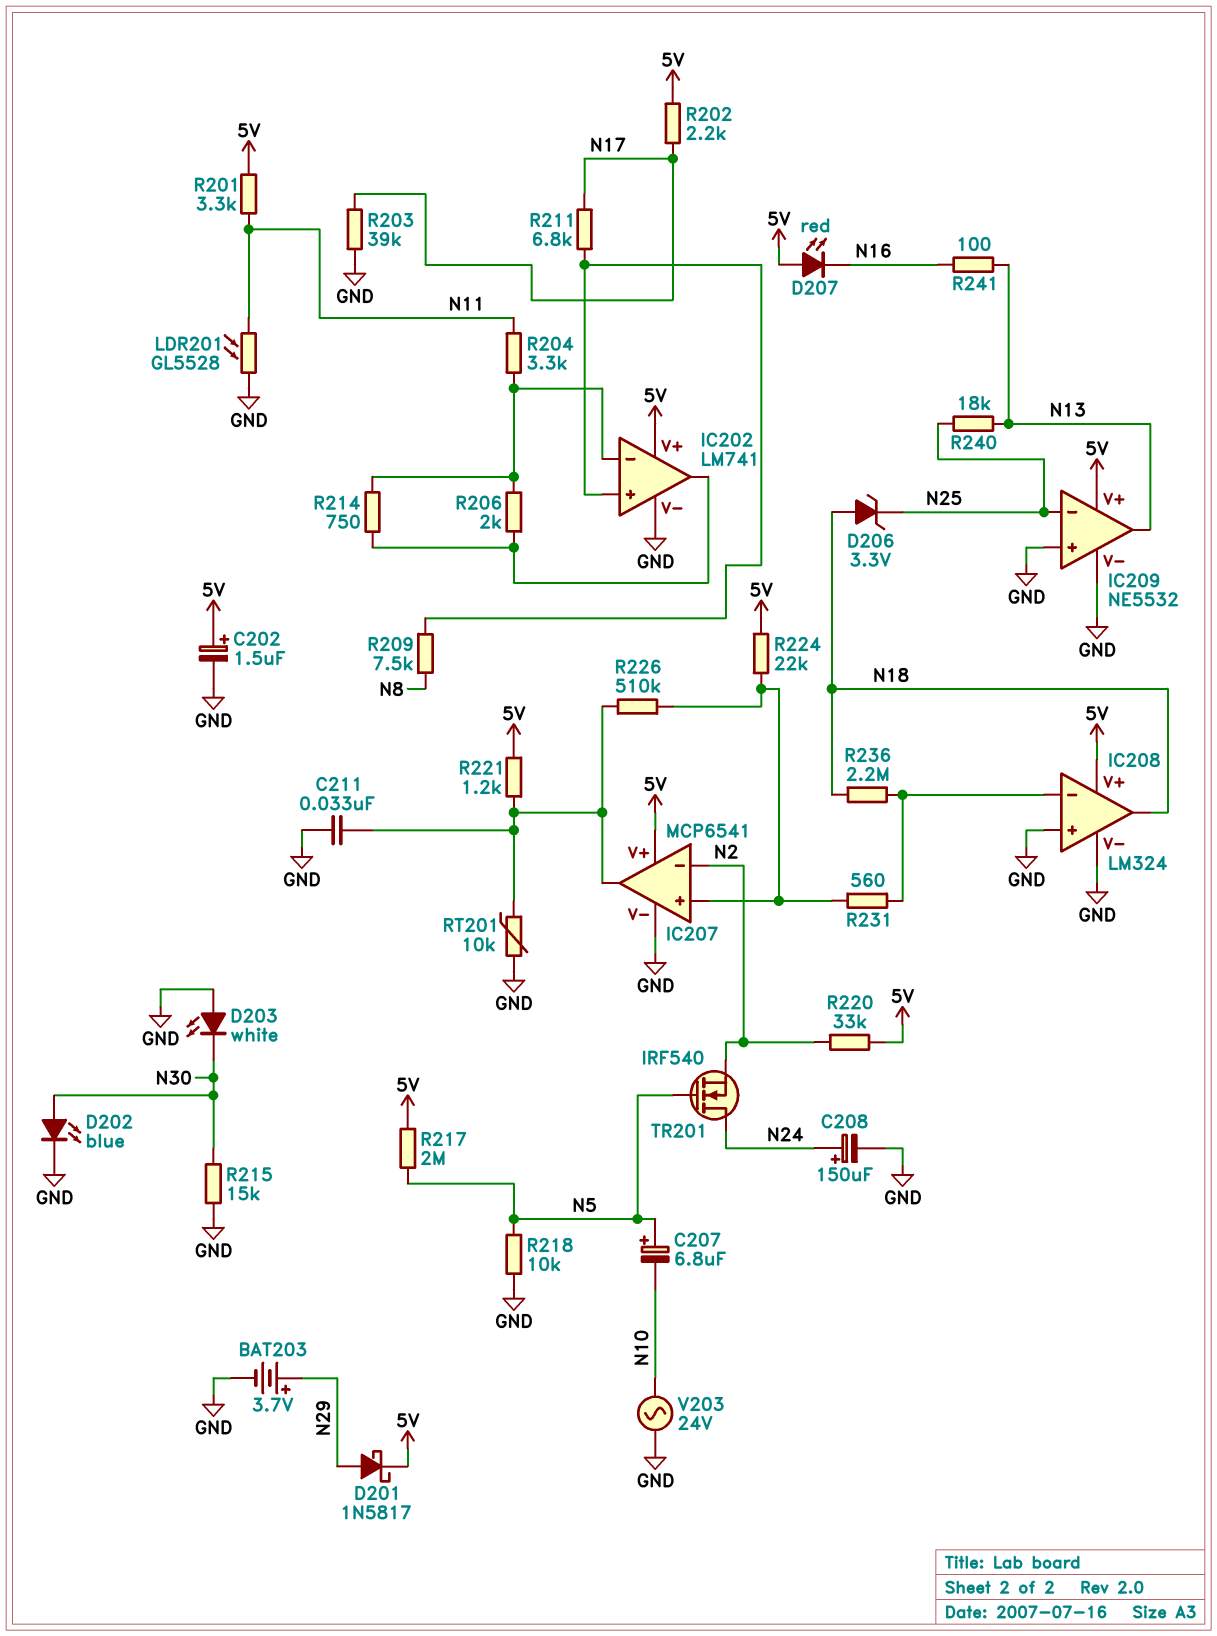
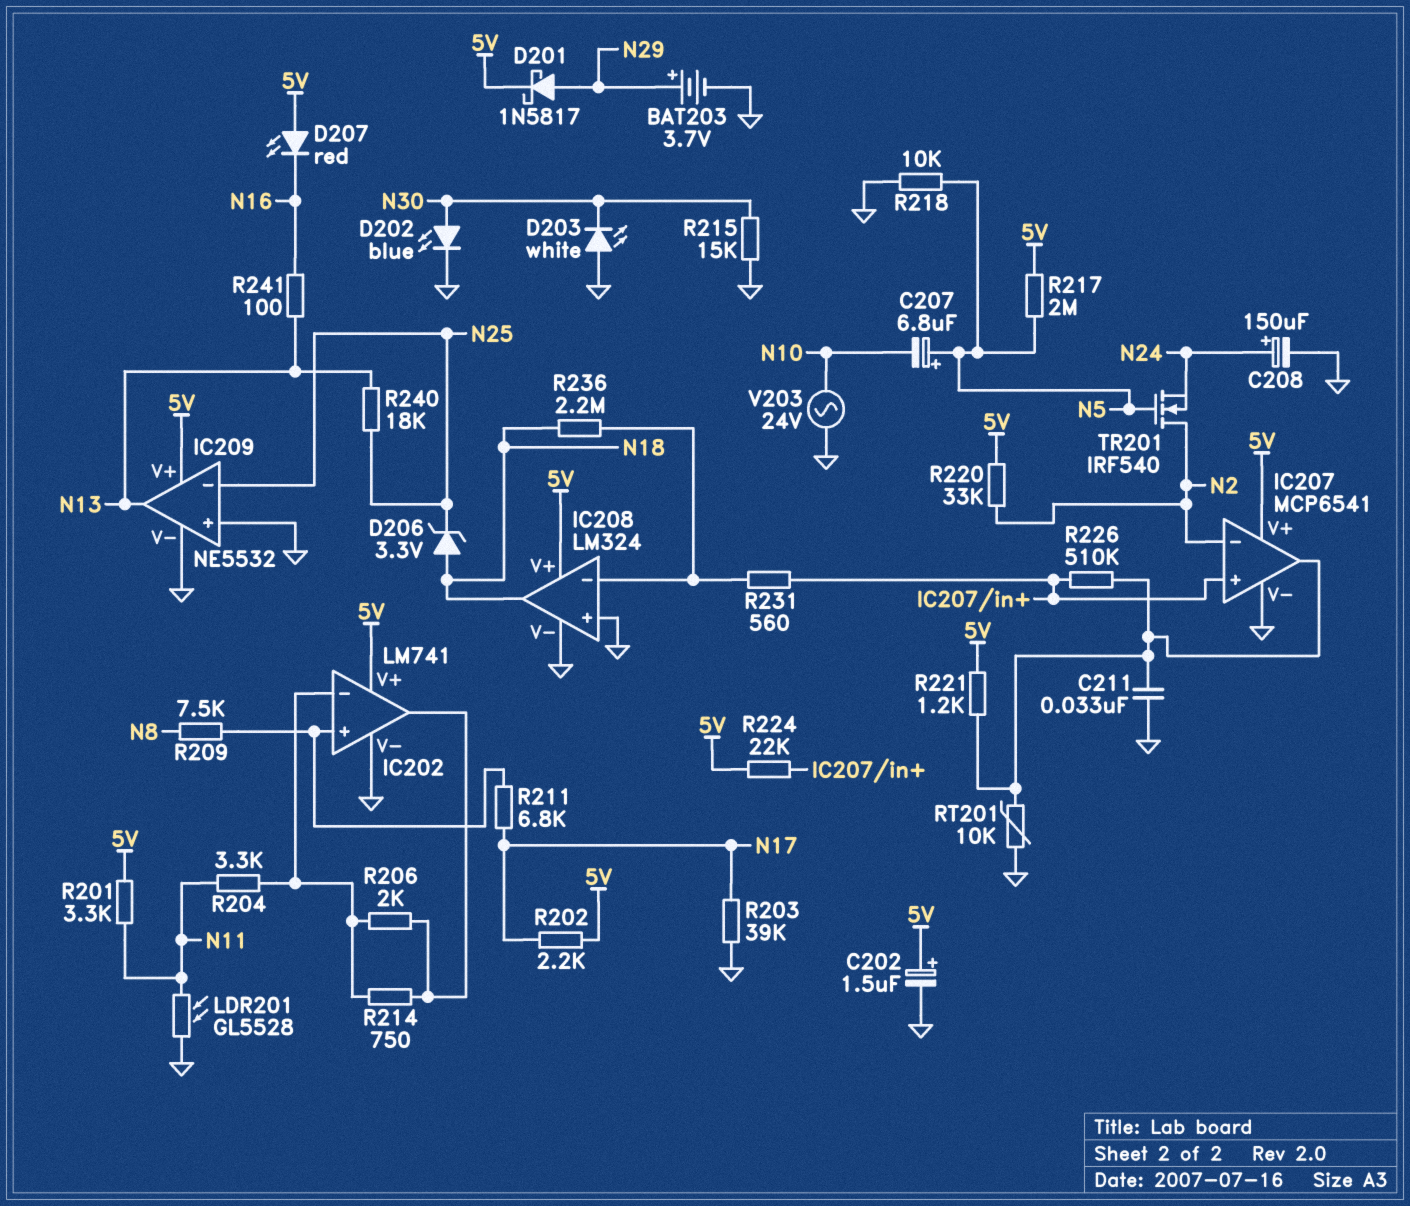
TR201: NMOS IRF540 (G N5, D N24, S N2) -> NMOS IRF540 (G N5, D N2, S N24)

